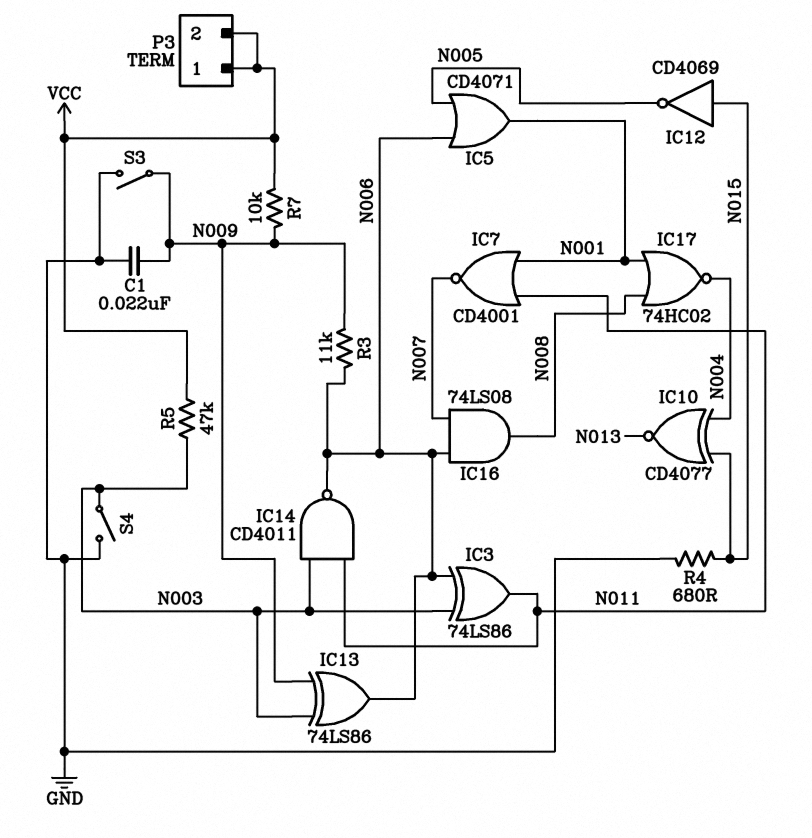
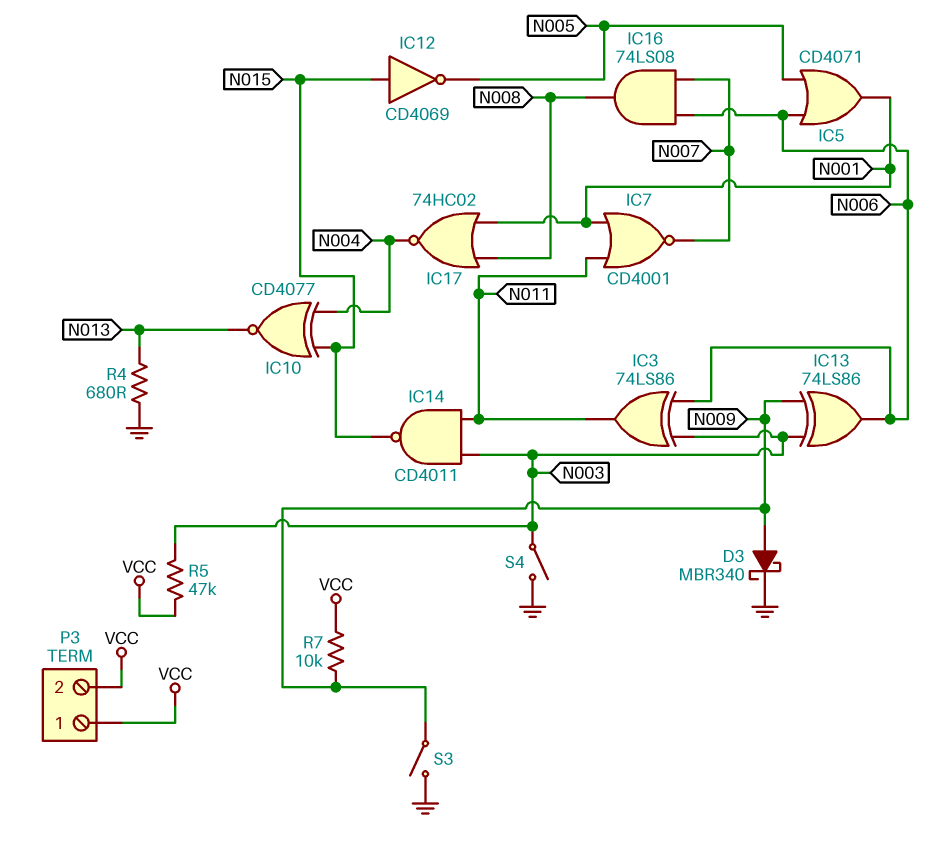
C1: 22nF (GND, N009) -> none
D3: none -> schottky MBR340 (A N009, K GND)
IC14: NAND CD4011 (in N003, in N011, out N006) -> NAND CD4011 (in N003, in N011, out N015)
R3: 11k (N006, N009) -> none
R4: 680 (GND, N015) -> 680 (GND, N013)

